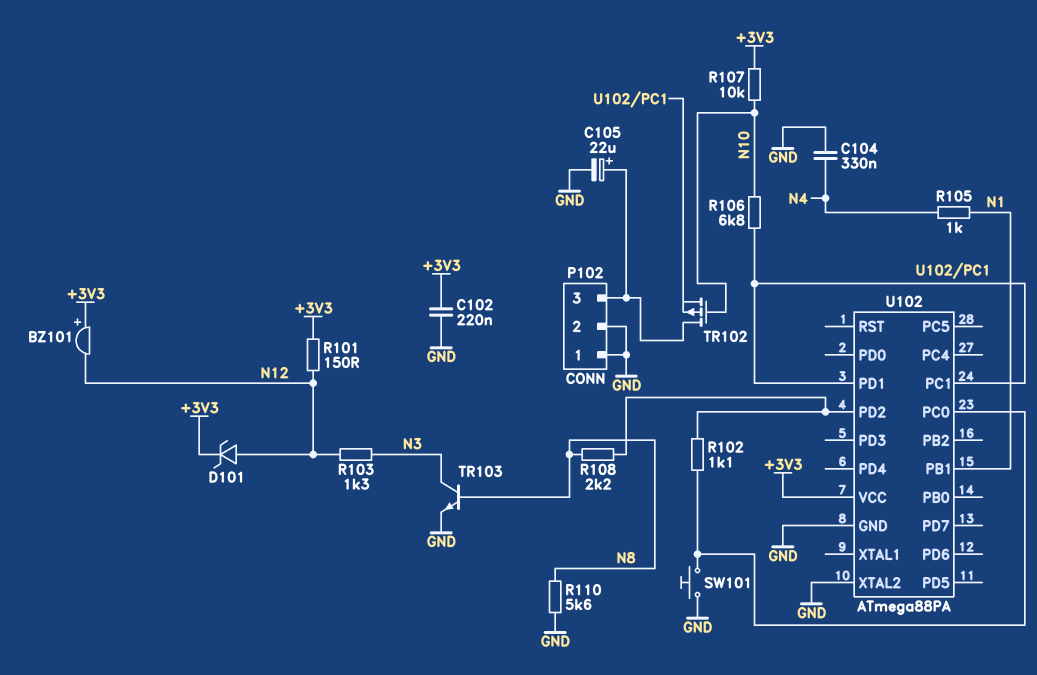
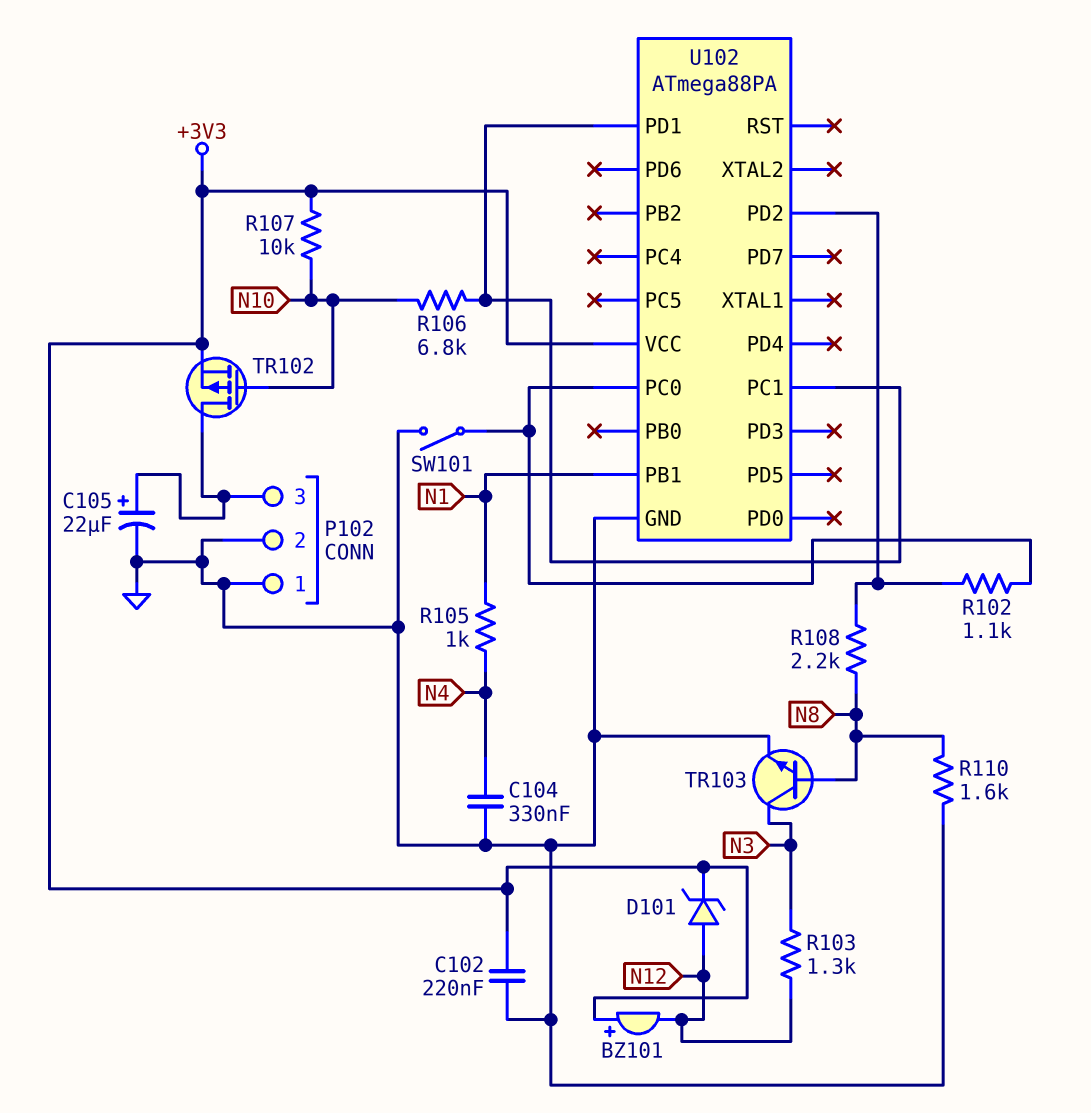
R101: 150 (+3V3, N12) -> none
R110: 5.6k (GND, N8) -> 1.6k (GND, N8)
SW101: button (GND, U102/PC0) -> switch (GND, U102/PC0)
TR102: PMOS (G N10, D P102/3, S U102/PC1) -> PMOS (G N10, D P102/3, S +3V3)
U102 pin XTAL2: GND -> none

